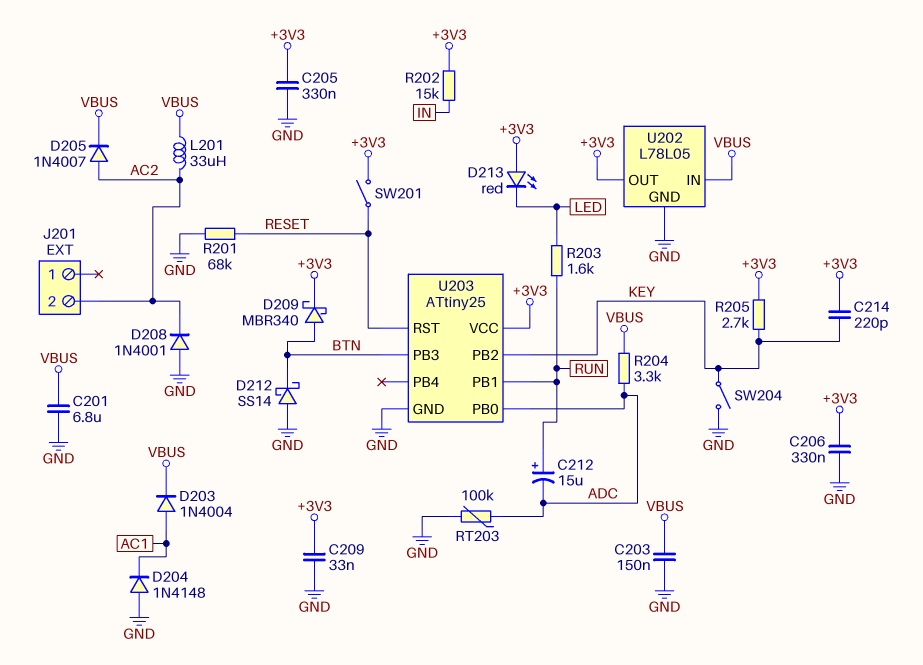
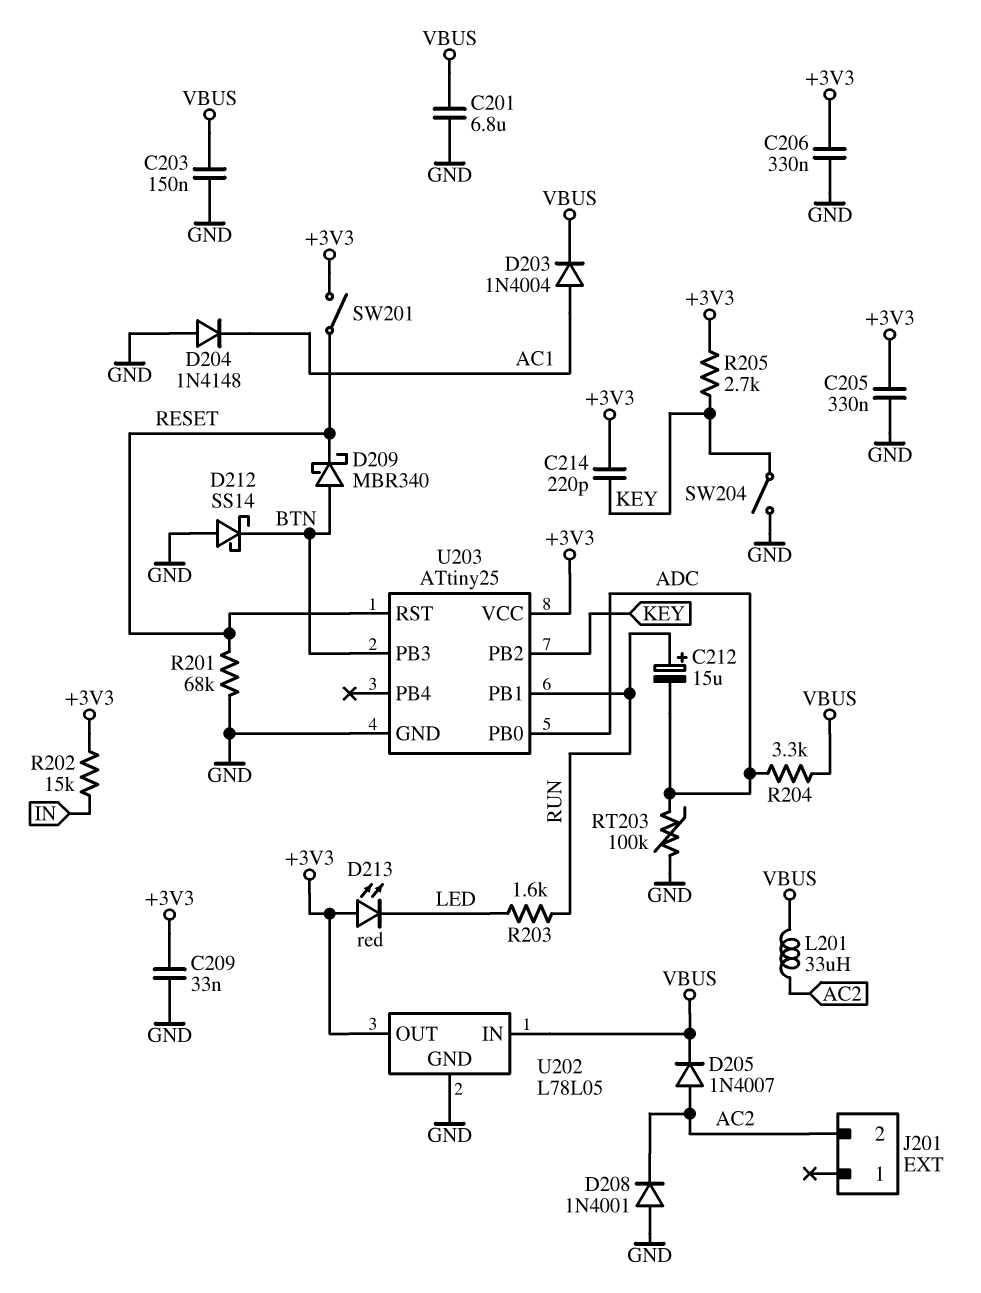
D209: schottky MBR340 (A BTN, K +3V3) -> schottky MBR340 (A BTN, K RESET)

